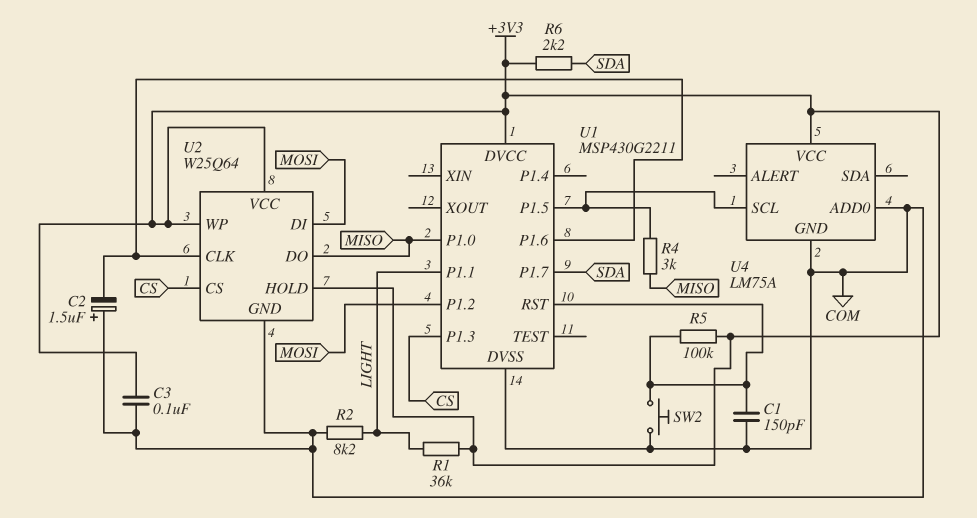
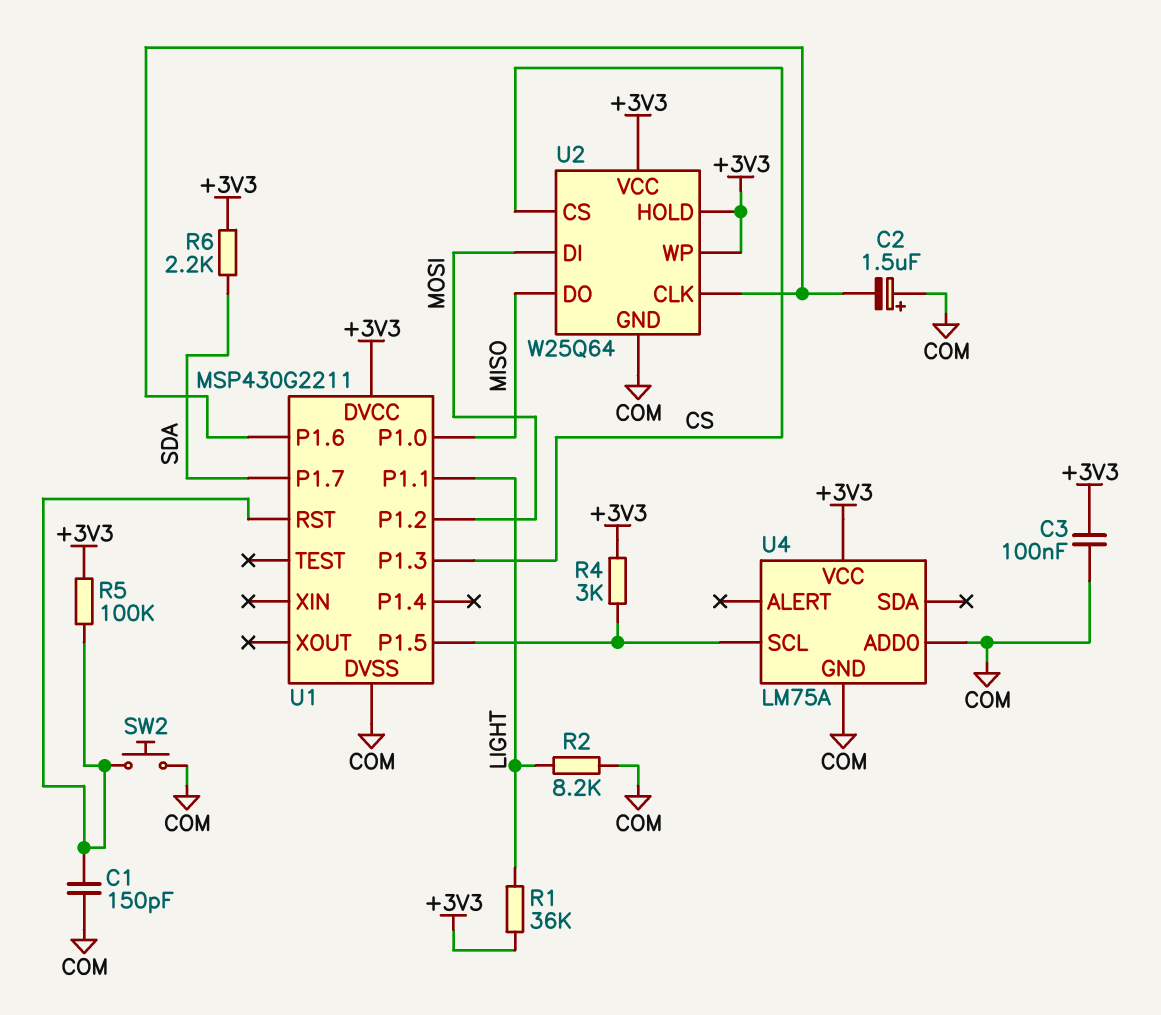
R4: 3k (MISO, U1/P1.5) -> 3k (+3V3, U1/P1.5)

